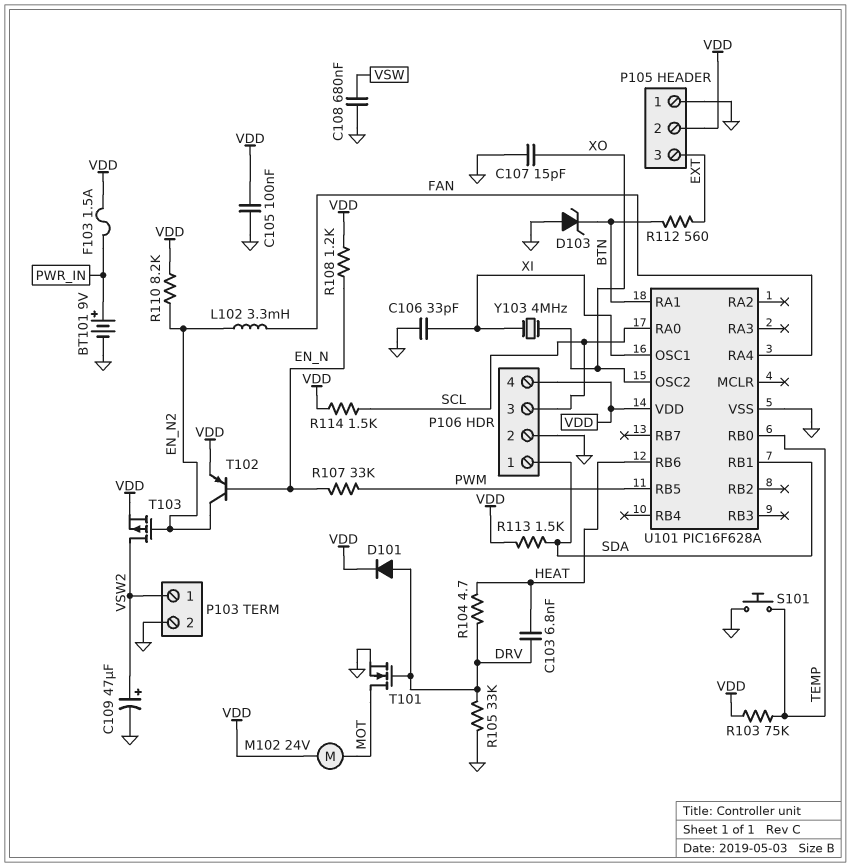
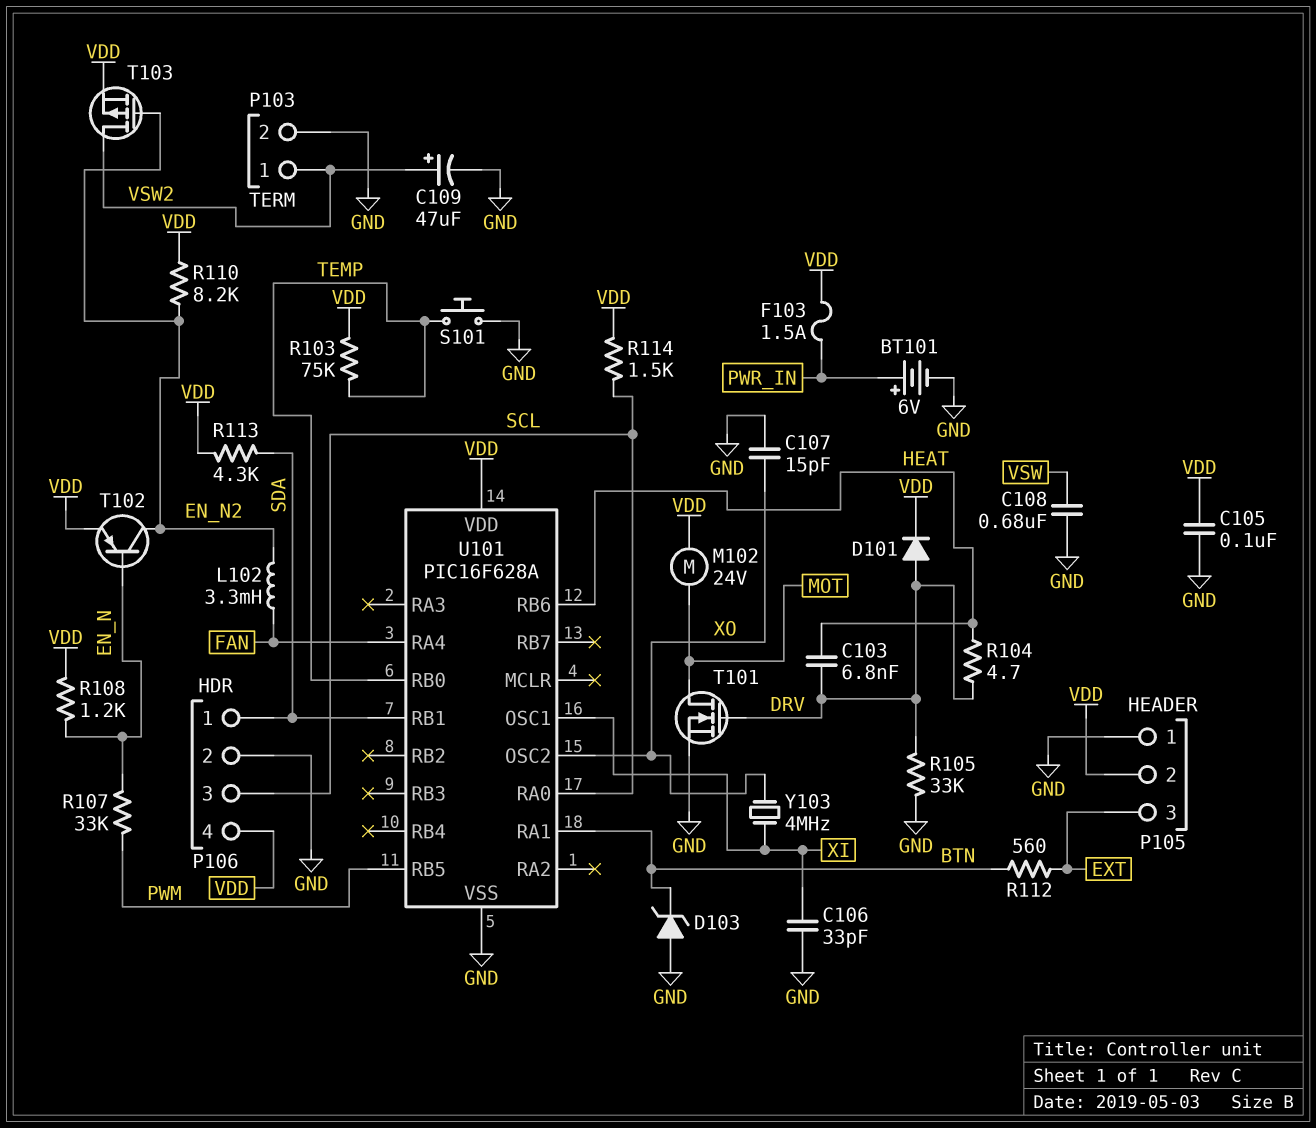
BT101: 9V (plus PWR_IN, minus GND) -> 6V (plus PWR_IN, minus GND)
R113: 1.5k (SDA, VDD) -> 4.3k (SDA, VDD)

